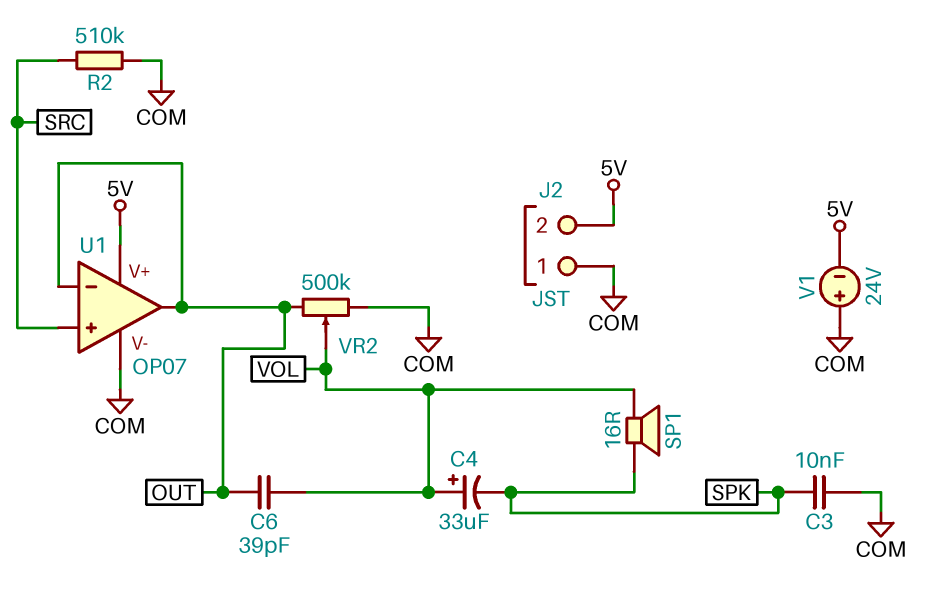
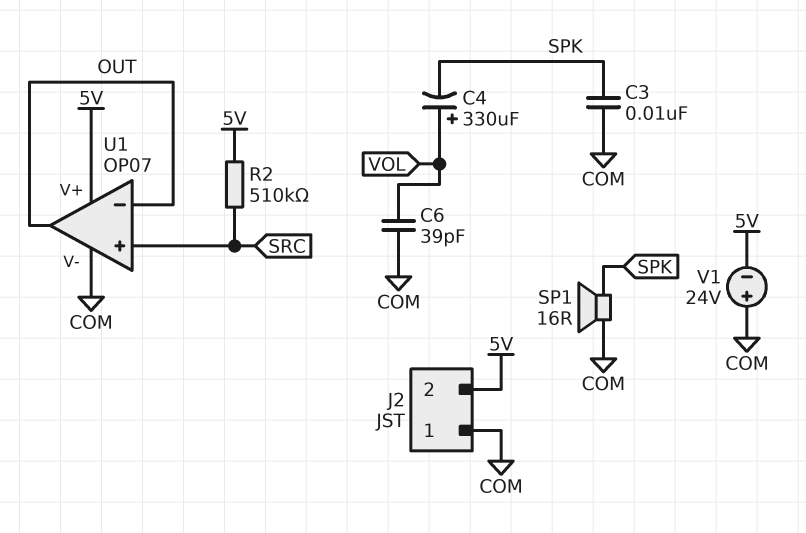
C4: 33uF (plus VOL, minus SPK) -> 330uF (plus VOL, minus SPK)
C6: 39pF (OUT, VOL) -> 39pF (COM, VOL)
R2: 510k (COM, SRC) -> 510k (5V, SRC)
SP1: speaker 16R (SPK, VOL) -> speaker 16R (COM, SPK)
VR2: 500k (COM, OUT, wiper VOL) -> none

